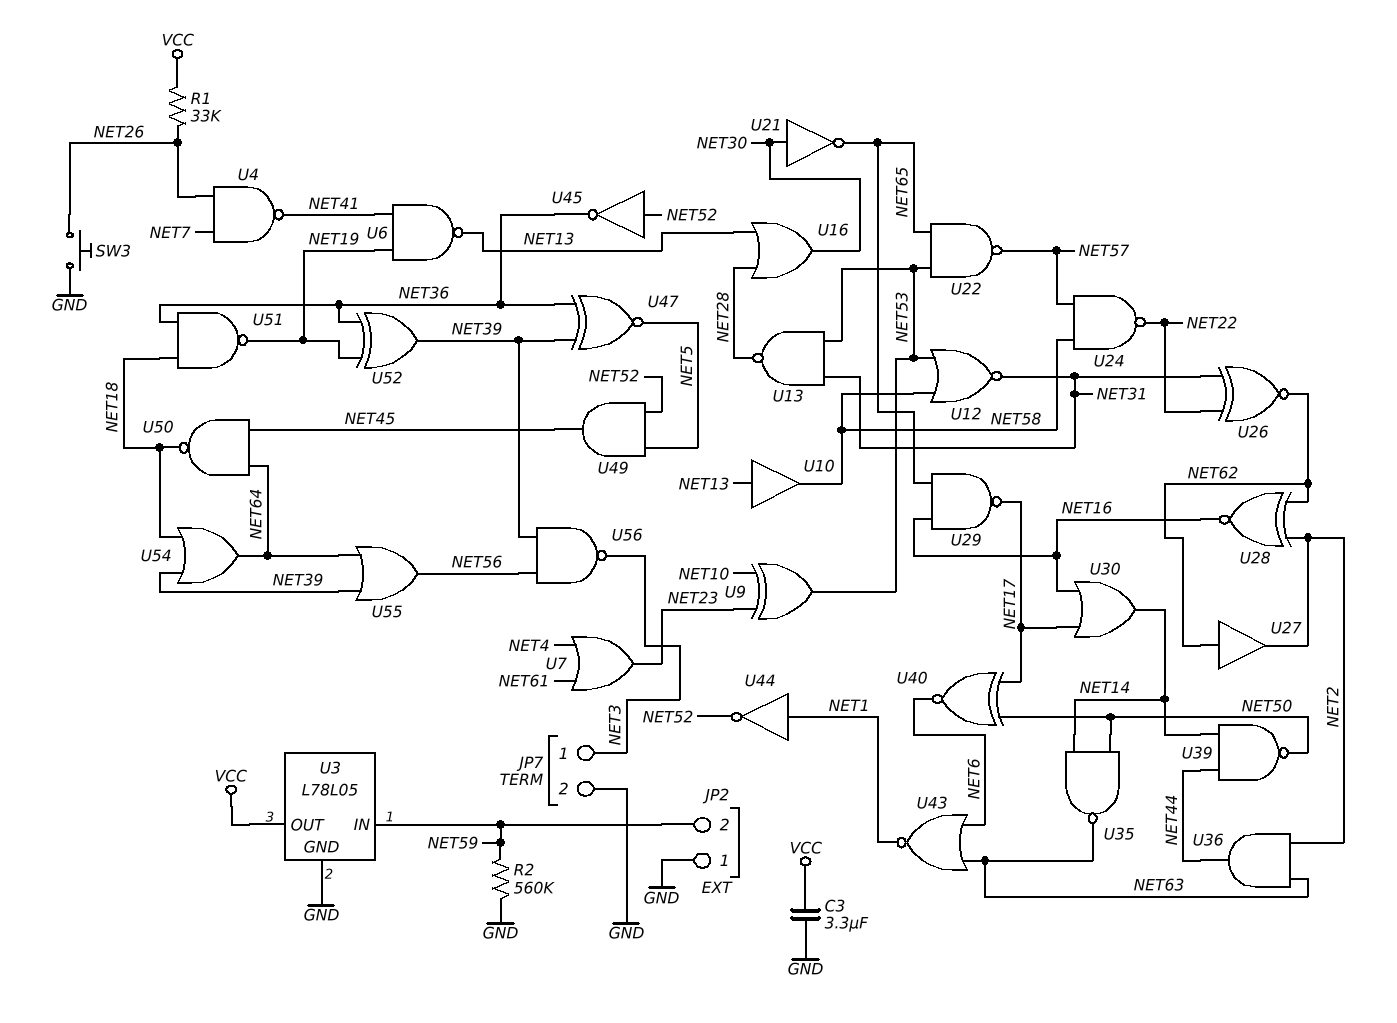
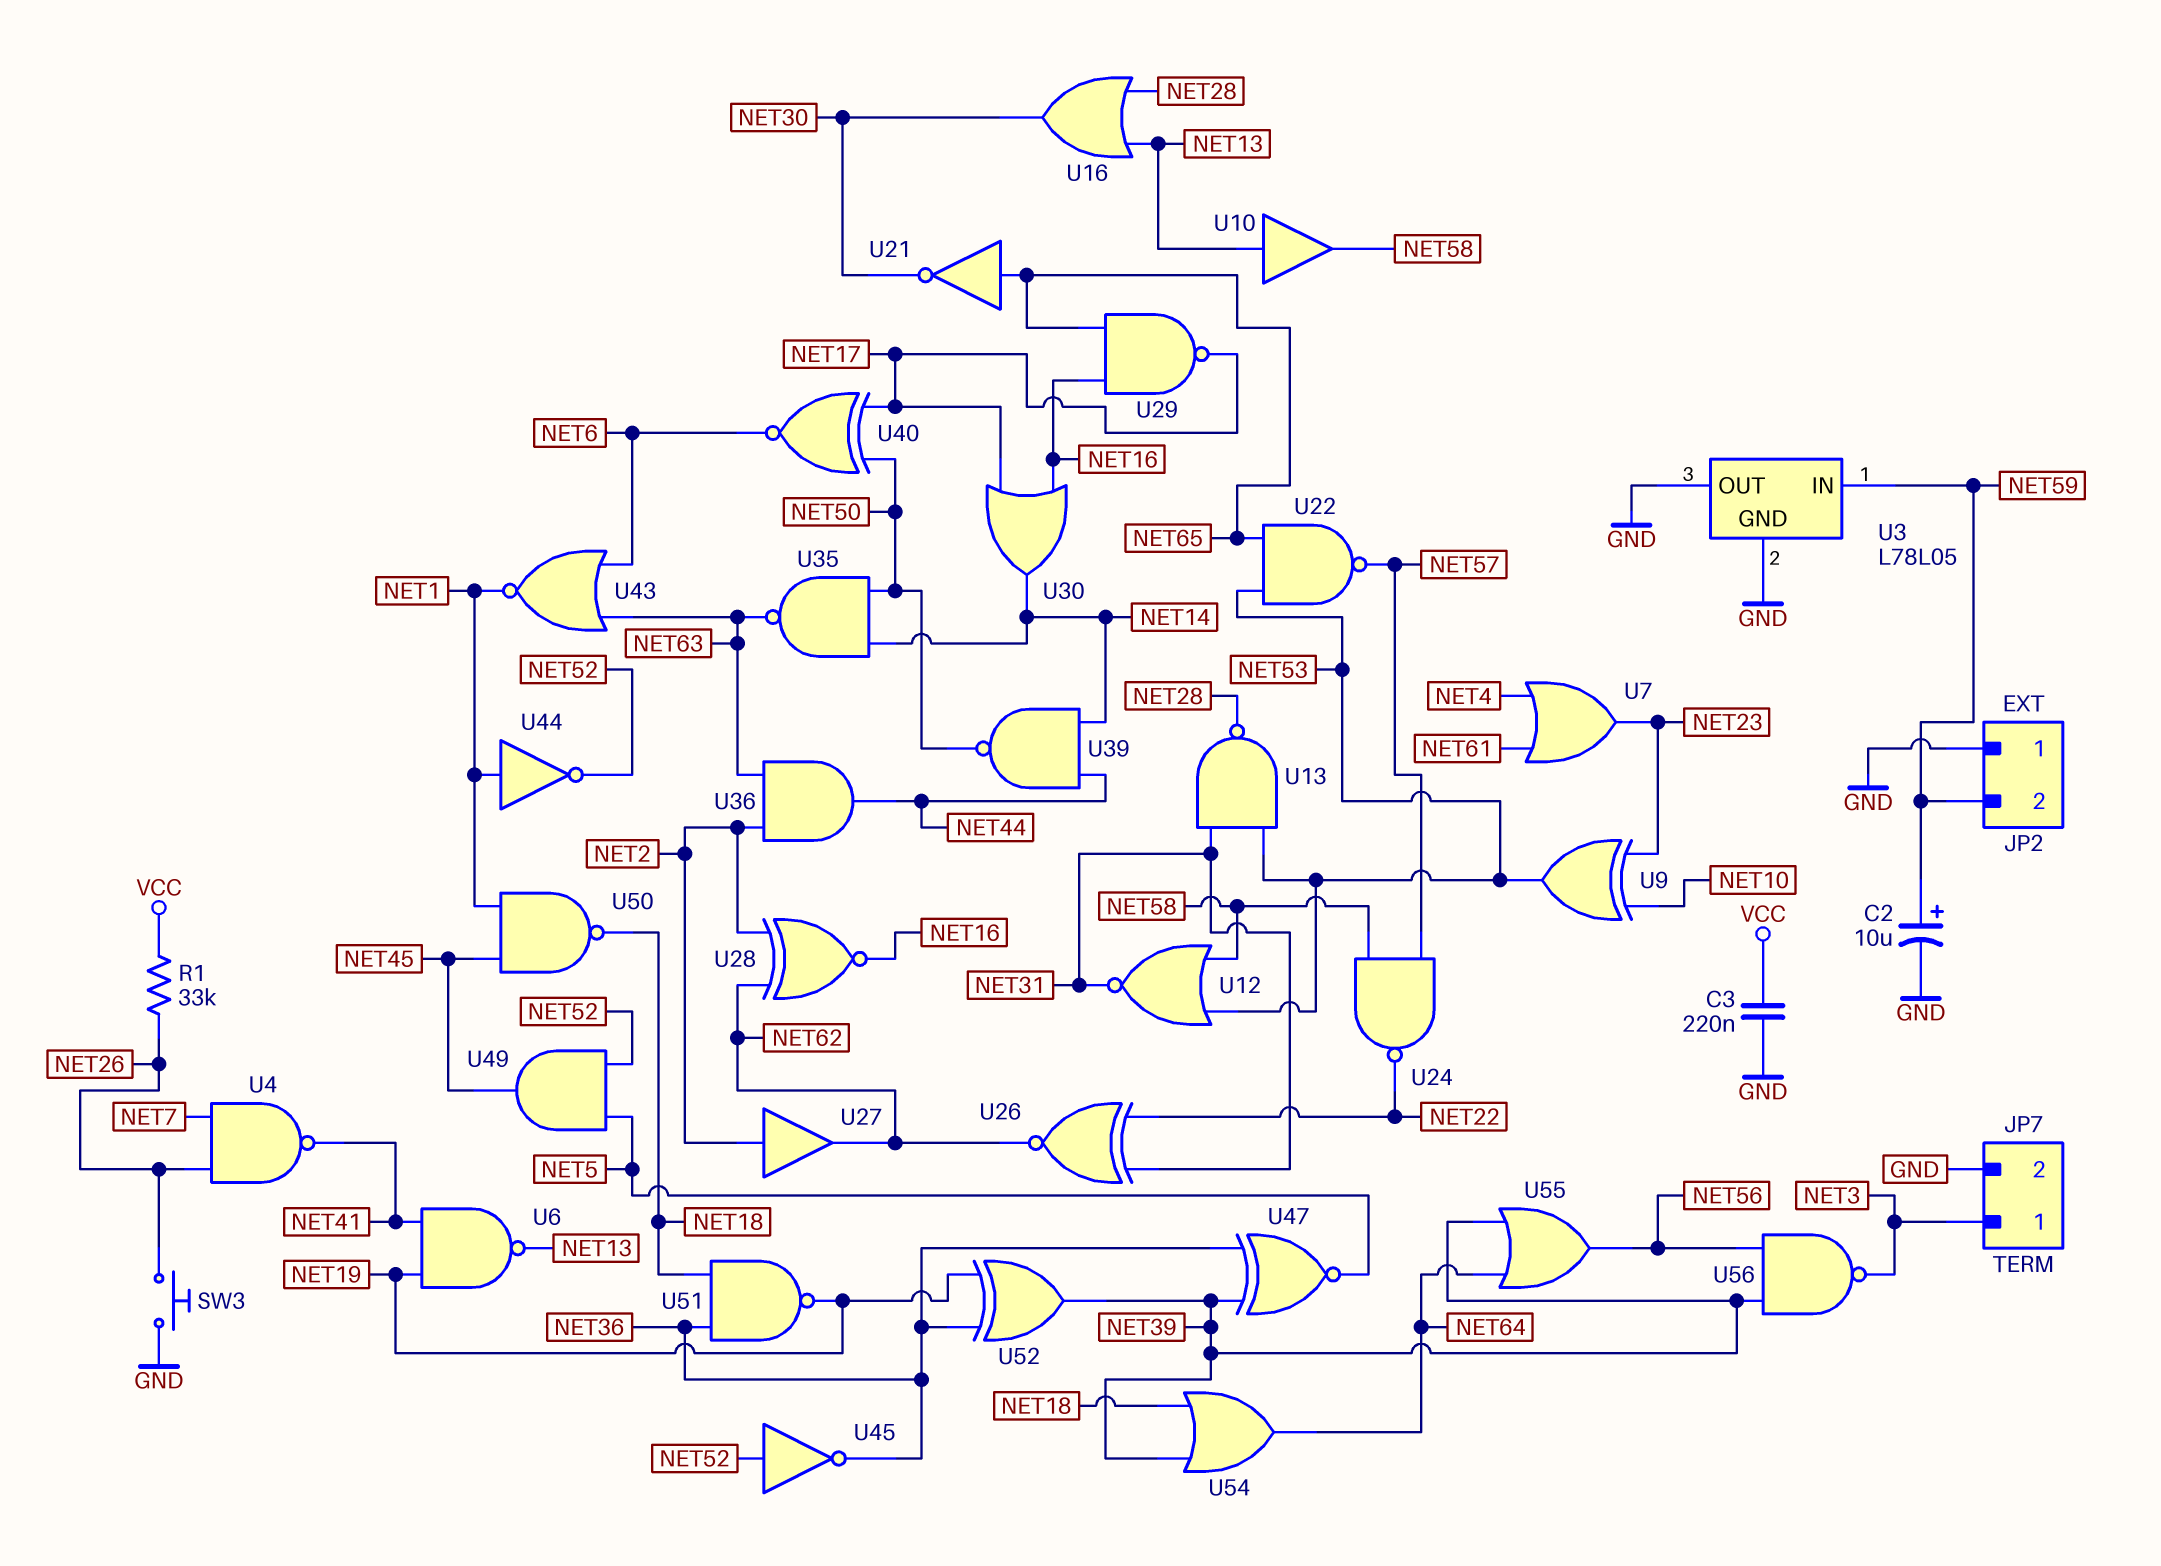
C2: none -> 10uF (plus NET59, minus GND)
C3: 3.3uF (GND, VCC) -> 220nF (GND, VCC)
R2: 560k (GND, NET59) -> none
U3 pin OUT: VCC -> GND
U21: NOT (in NET30, out NET65) -> NOT (in NET65, out NET30)
U27: buffer (in NET62, out NET2) -> buffer (in NET2, out NET62)
U50: NAND (in NET45, in NET64, out NET18) -> NAND (in NET1, in NET45, out NET18)

